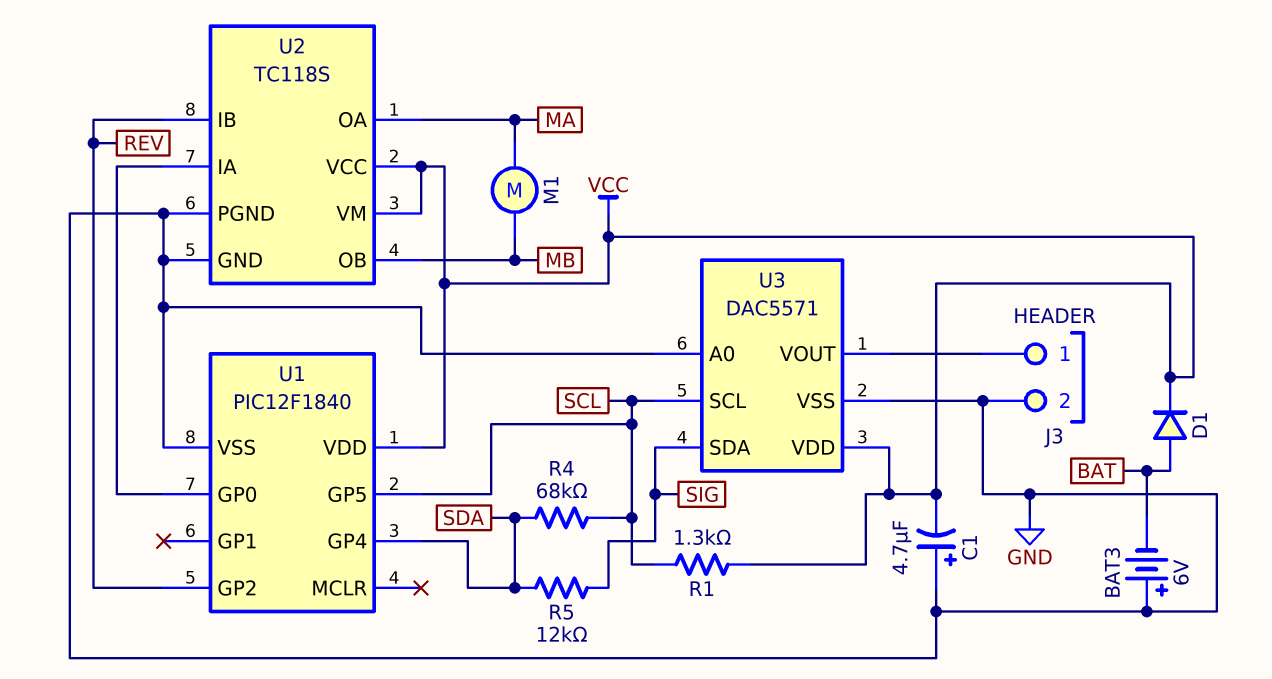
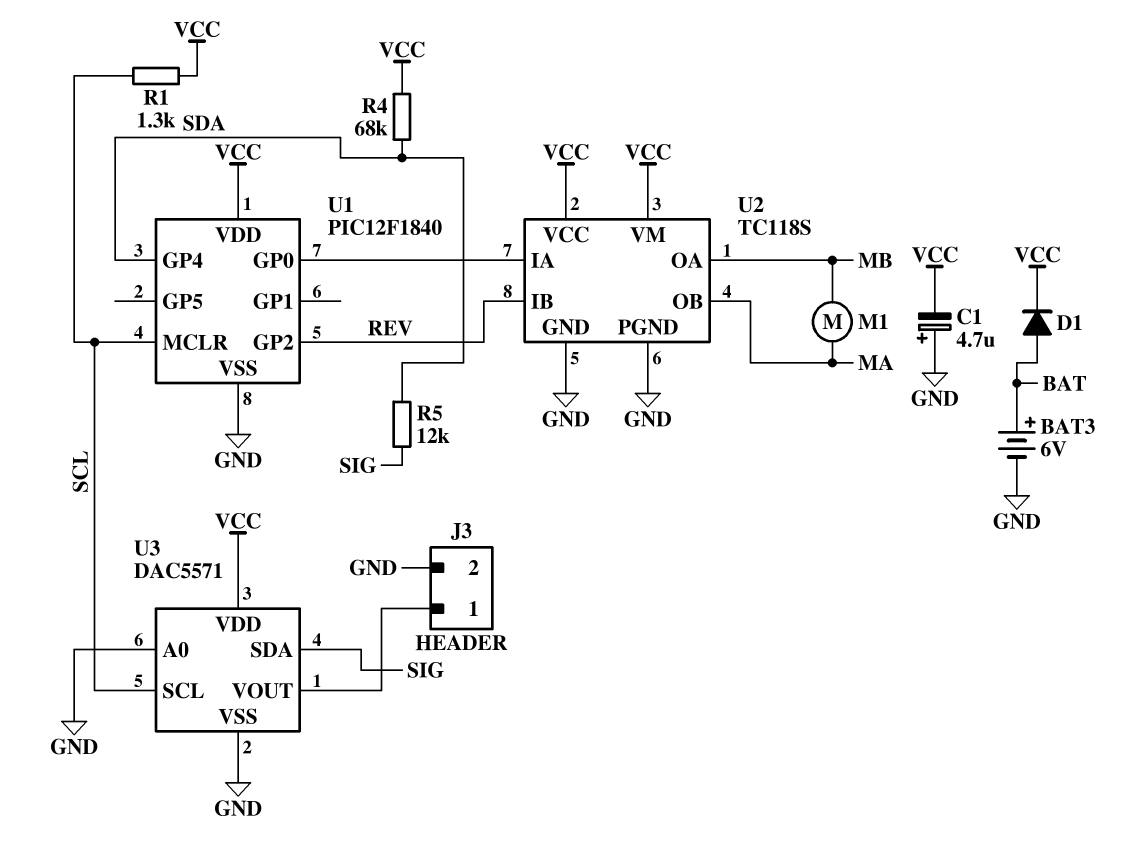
BAT3: 6V (plus GND, minus BAT) -> 6V (plus BAT, minus GND)
R4: 68k (SCL, SDA) -> 68k (SDA, VCC)
U1 pin GP5: SCL -> none
U1 pin MCLR: none -> SCL
U2 pin OA: MA -> MB
U2 pin OB: MB -> MA

